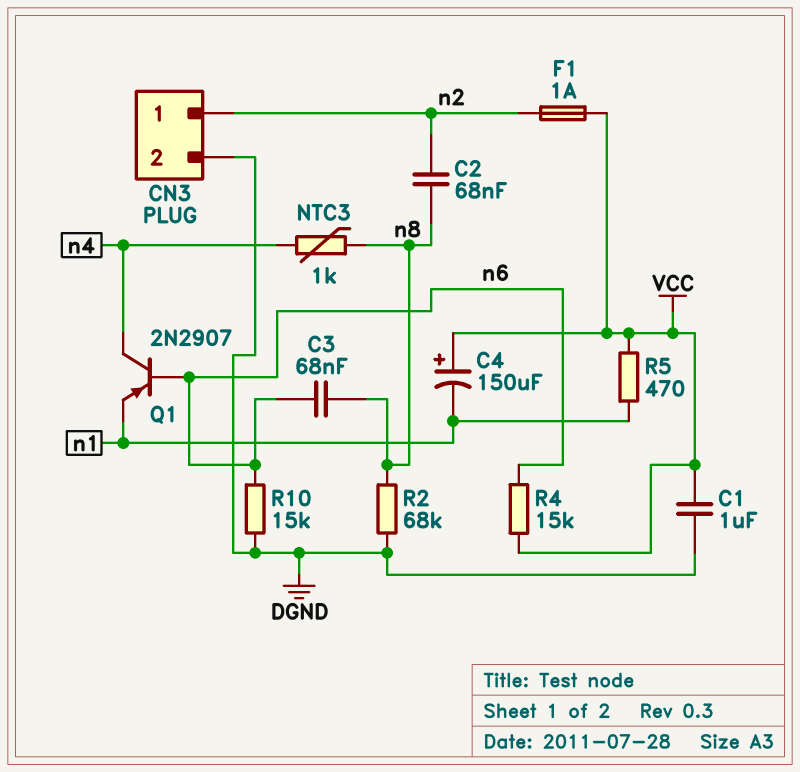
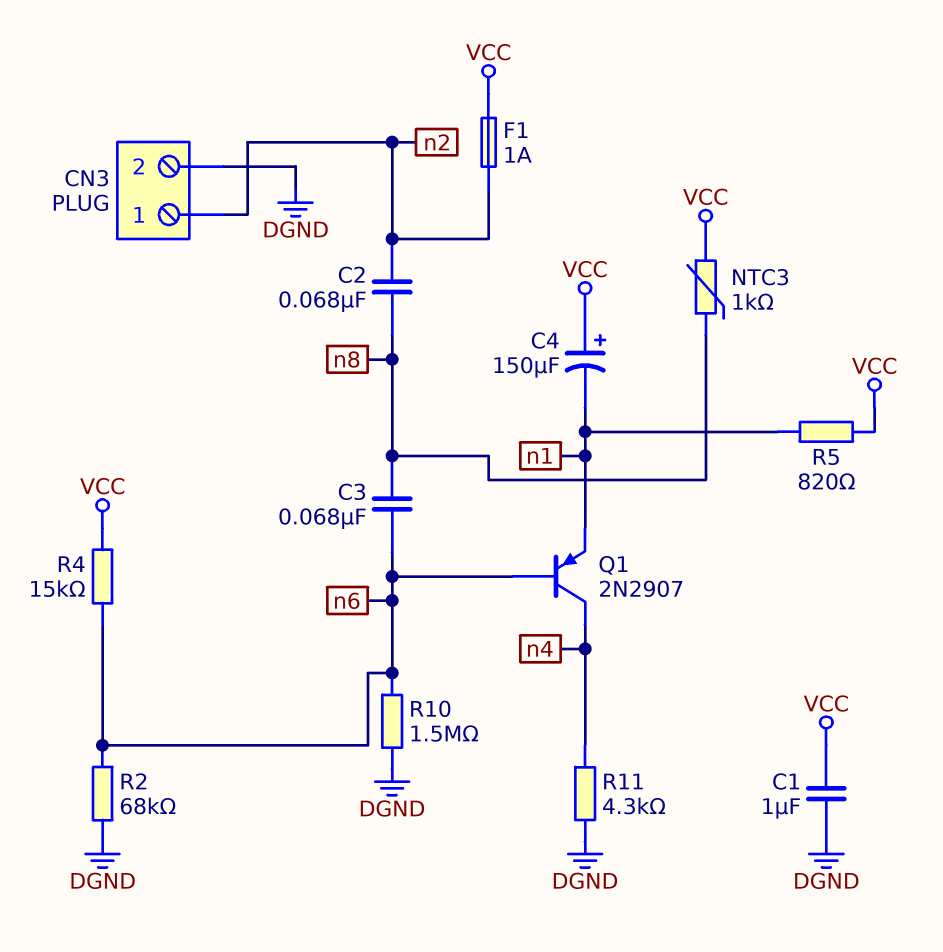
NTC3: 1k (n4, n8) -> 1k (VCC, n8)
R2: 68k (DGND, n8) -> 68k (DGND, n6)
R5: 470 (VCC, n1) -> 820 (VCC, n1)
R10: 15k (DGND, n6) -> 1.5M (DGND, n6)
R11: none -> 4.3k (DGND, n4)

